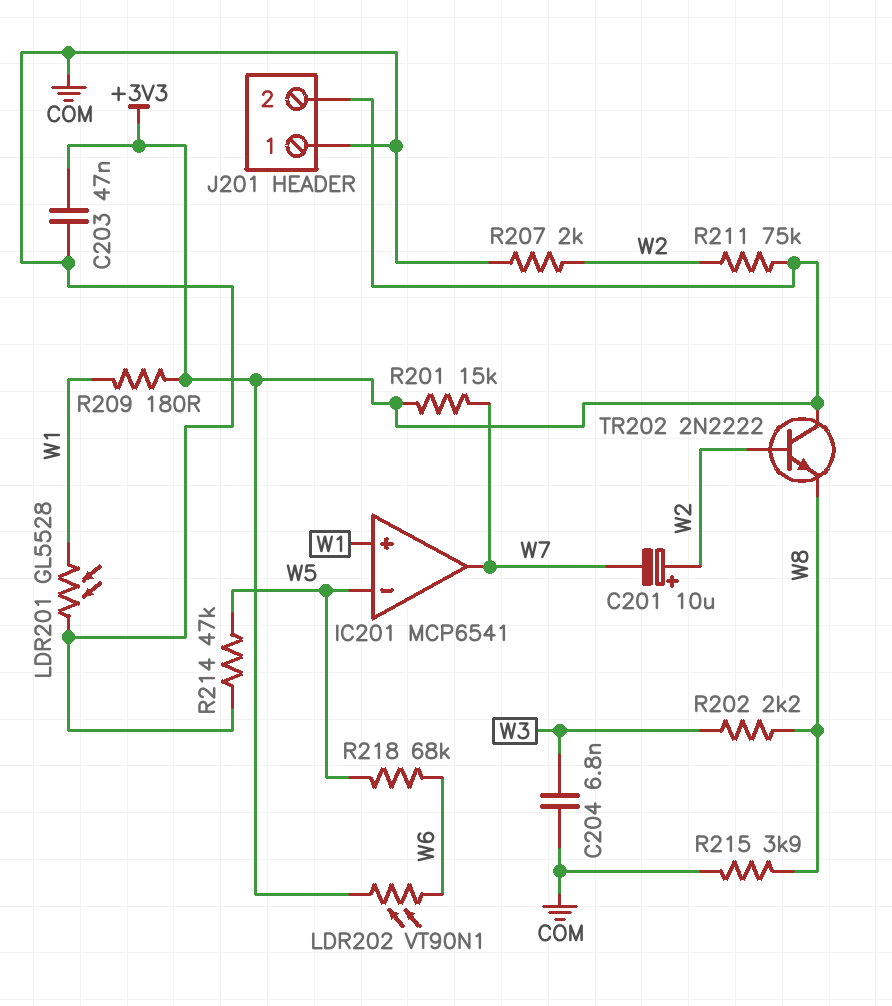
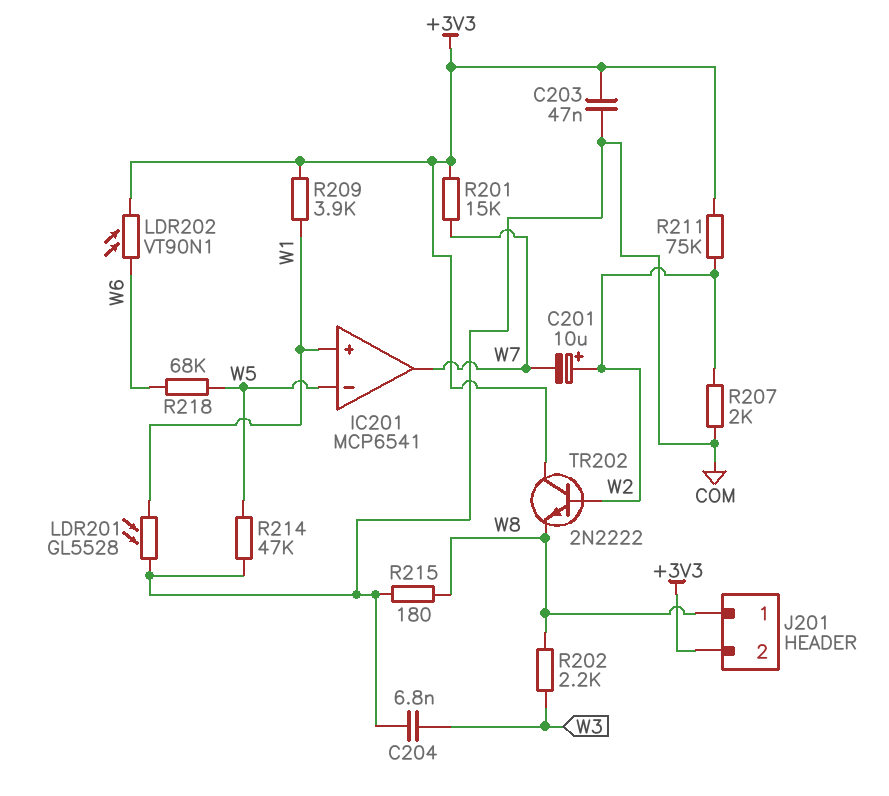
J201 pin 1: COM -> W8
R209: 180 (+3V3, W1) -> 3.9k (+3V3, W1)
R215: 3.9k (COM, W8) -> 180 (COM, W8)

